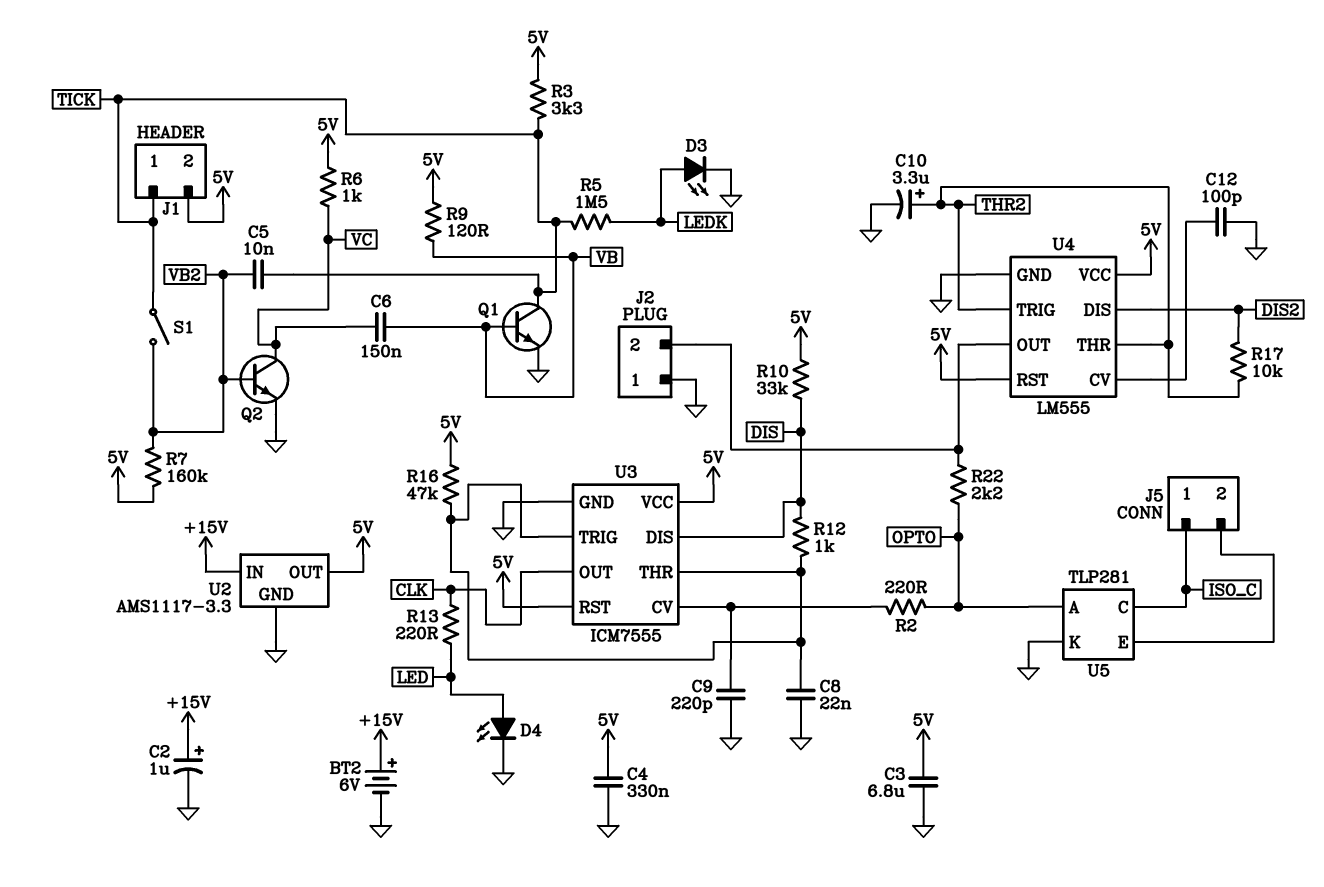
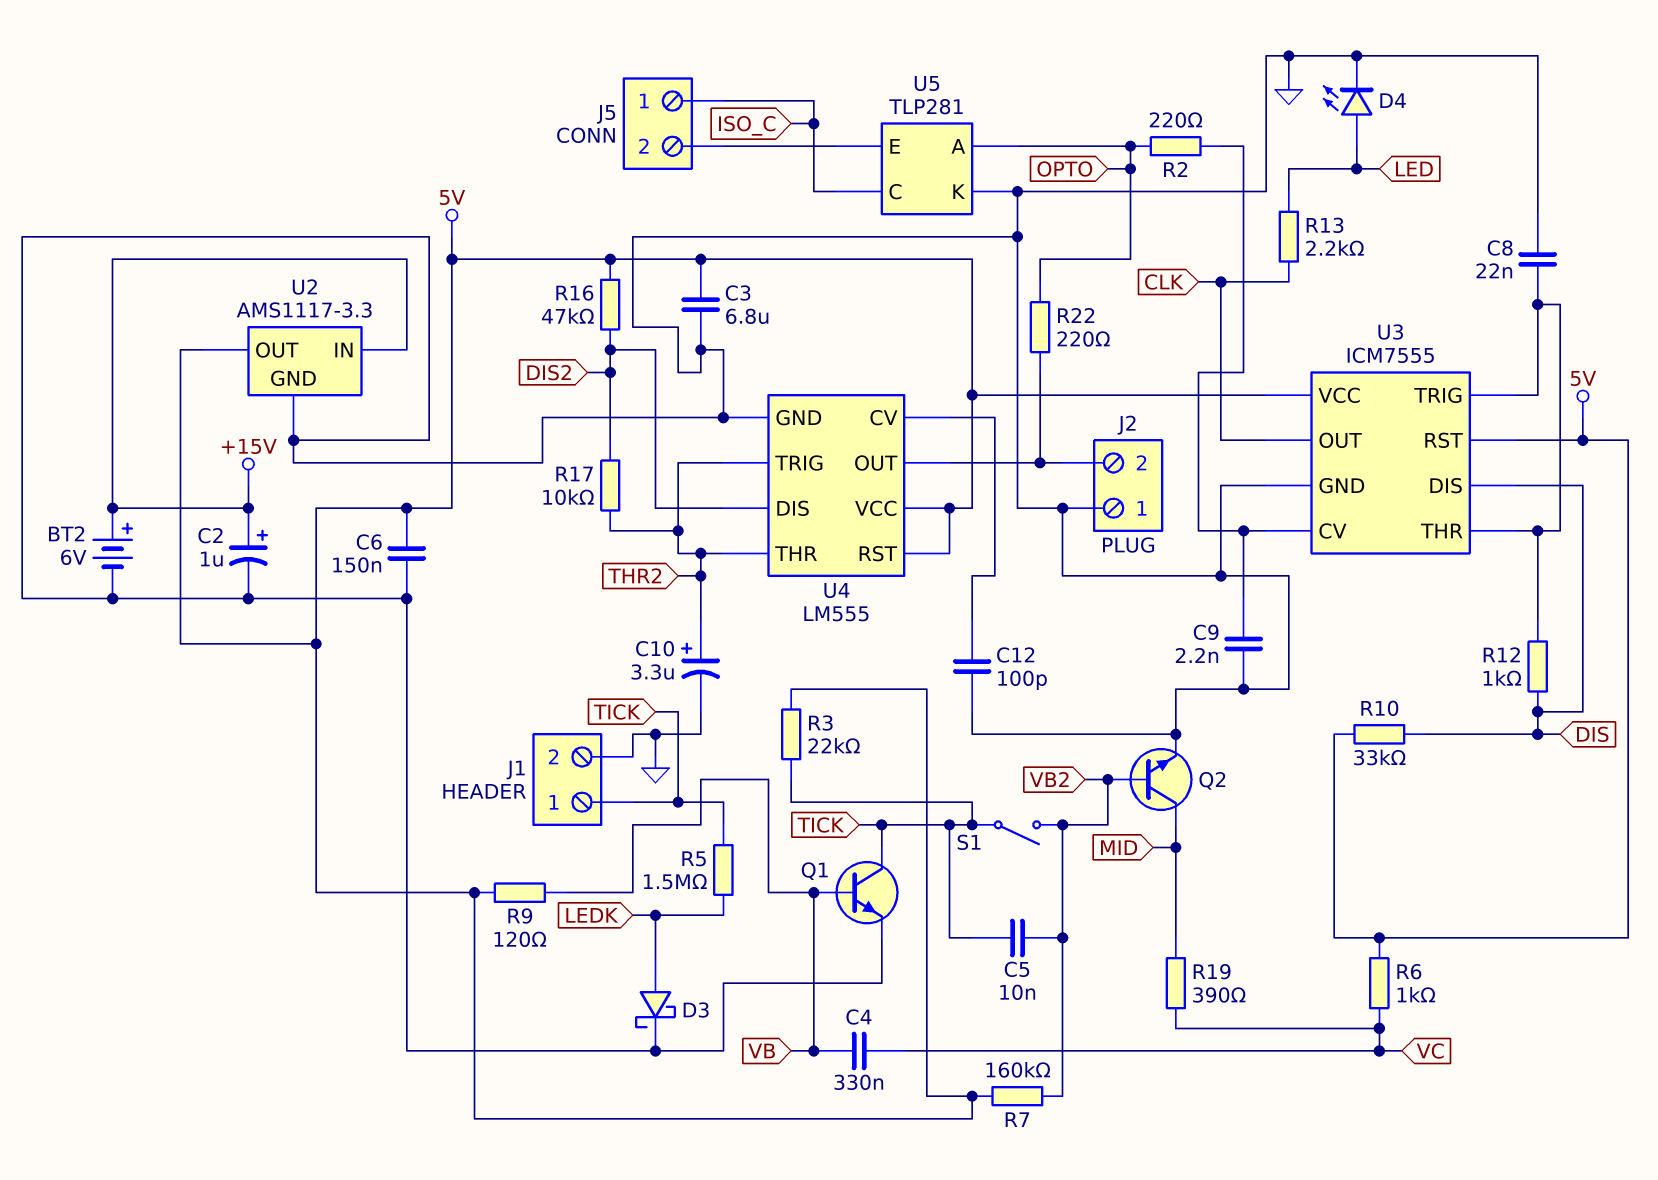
C4: 330nF (5V, GND) -> 330nF (VB, VC)
C6: 150nF (VB, VC) -> 150nF (5V, GND)
C9: 220pF (GND, U3/CV) -> 2.2nF (GND, U3/CV)
D3: LED (A LEDK, K GND) -> schottky (A LEDK, K GND)
J1 pin 2: 5V -> GND
Q2: NPN (B VB2, C VC, E GND) -> NPN (B VB2, C MID, E GND)
R3: 3.3k (5V, TICK) -> 22k (5V, TICK)
R13: 220 (CLK, LED) -> 2.2k (CLK, LED)
R16: 47k (5V, U3/THR) -> 47k (5V, DIS2)
R19: none -> 390 (MID, VC)
R22: 2.2k (J2/2, OPTO) -> 220 (J2/2, OPTO)

